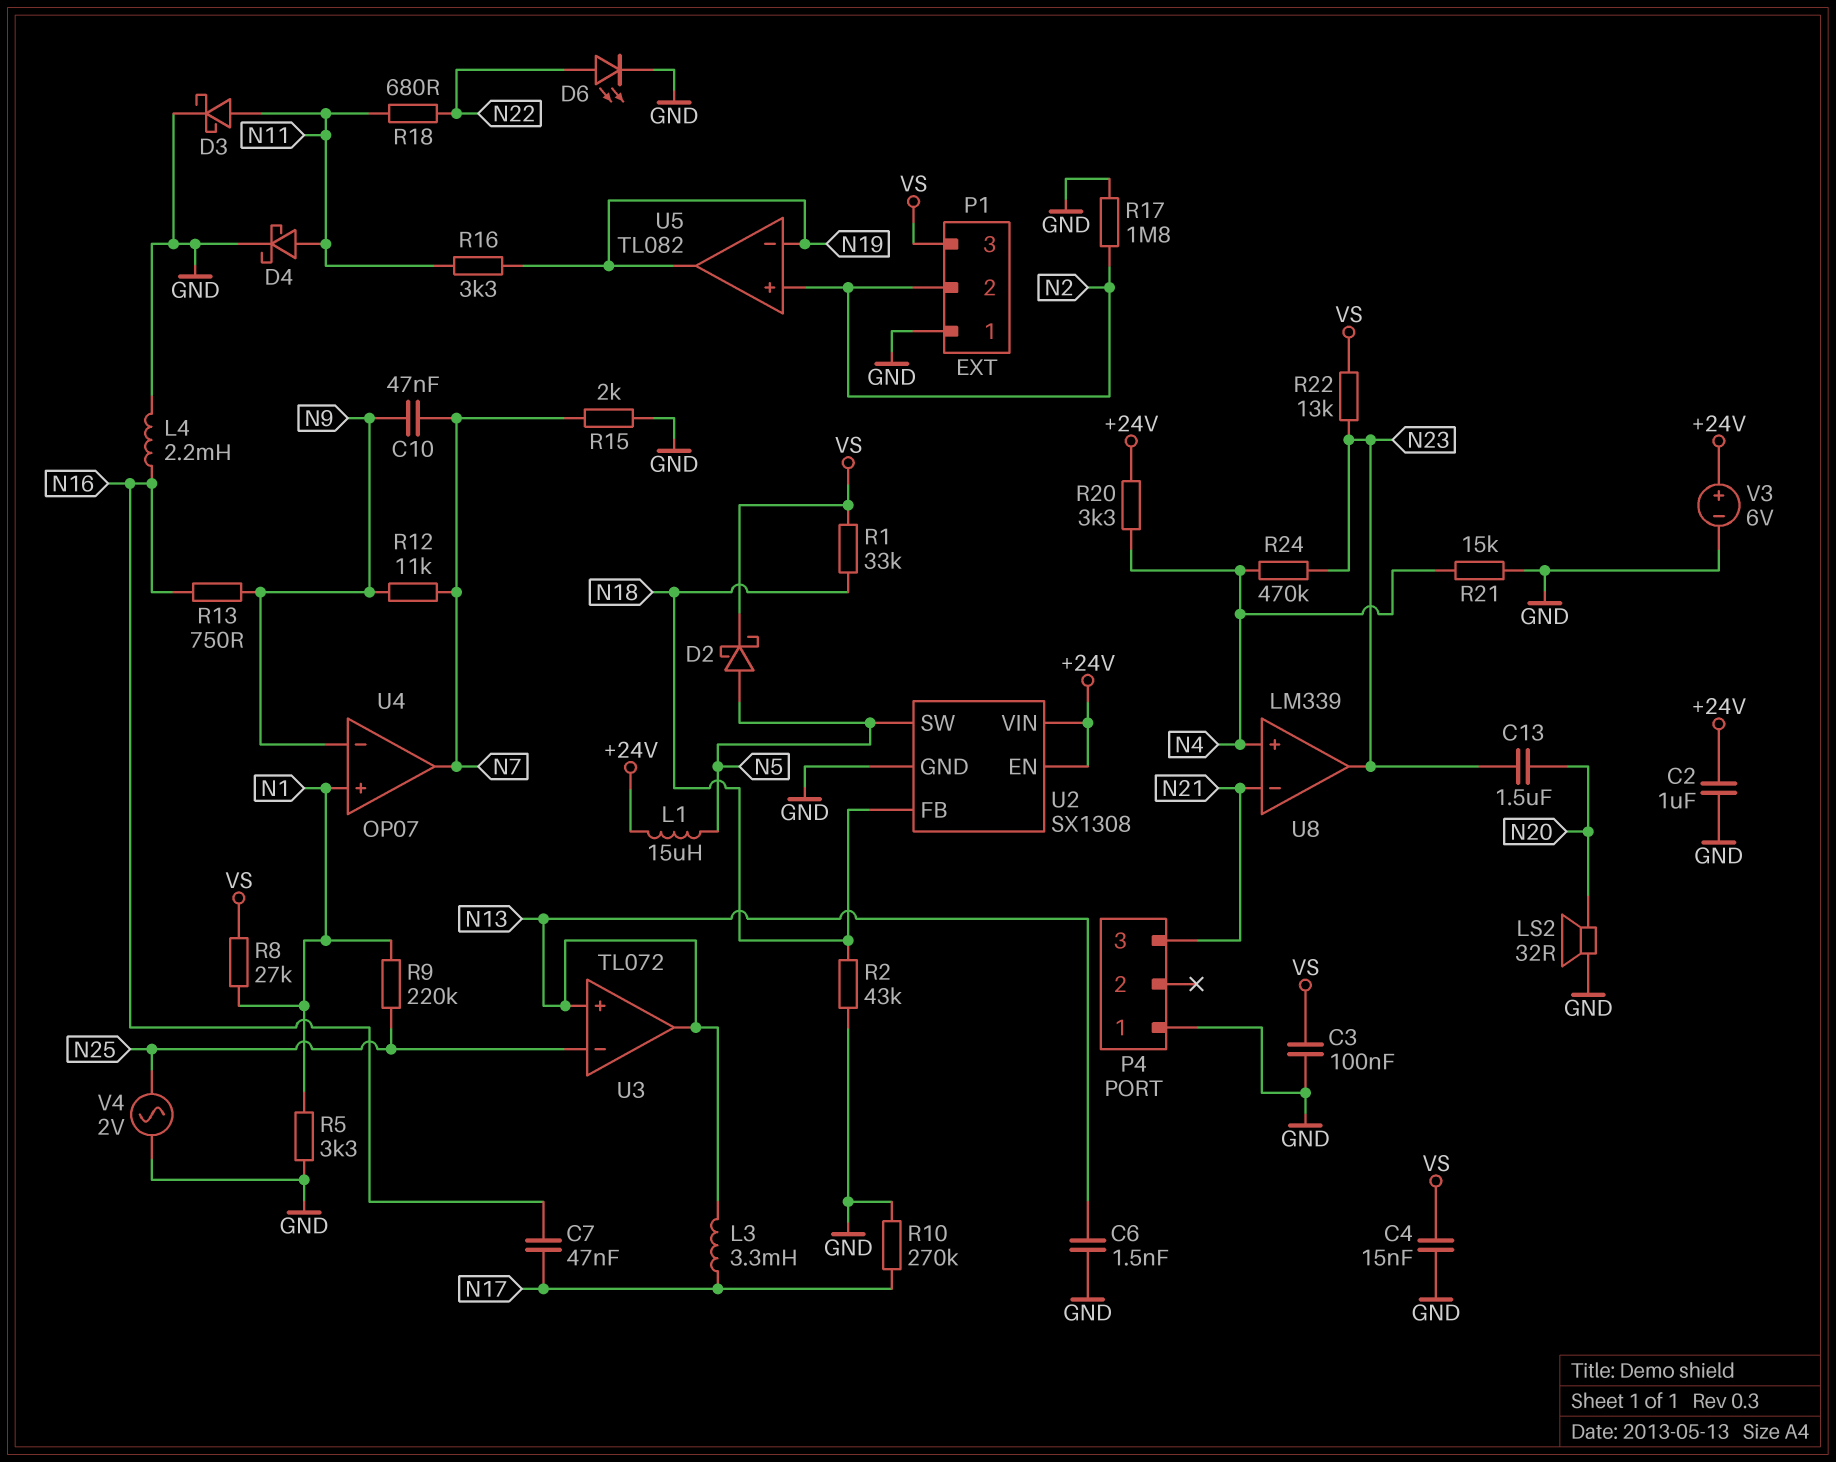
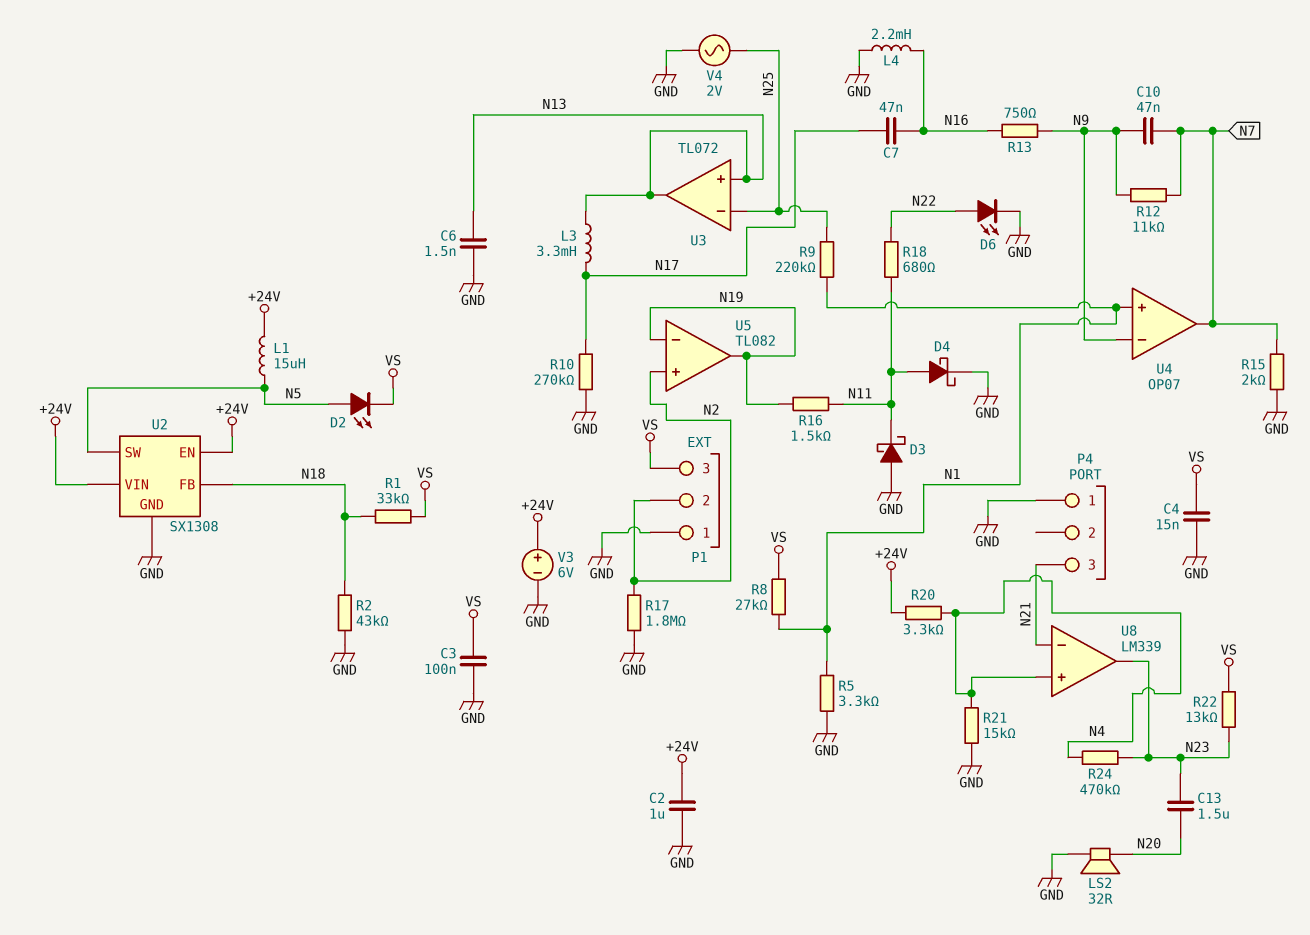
D2: schottky (A N5, K VS) -> LED (A N5, K VS)
D3: schottky (A N11, K GND) -> schottky (A GND, K N11)
R16: 3.3k (N11, N19) -> 1.5k (N11, N19)

